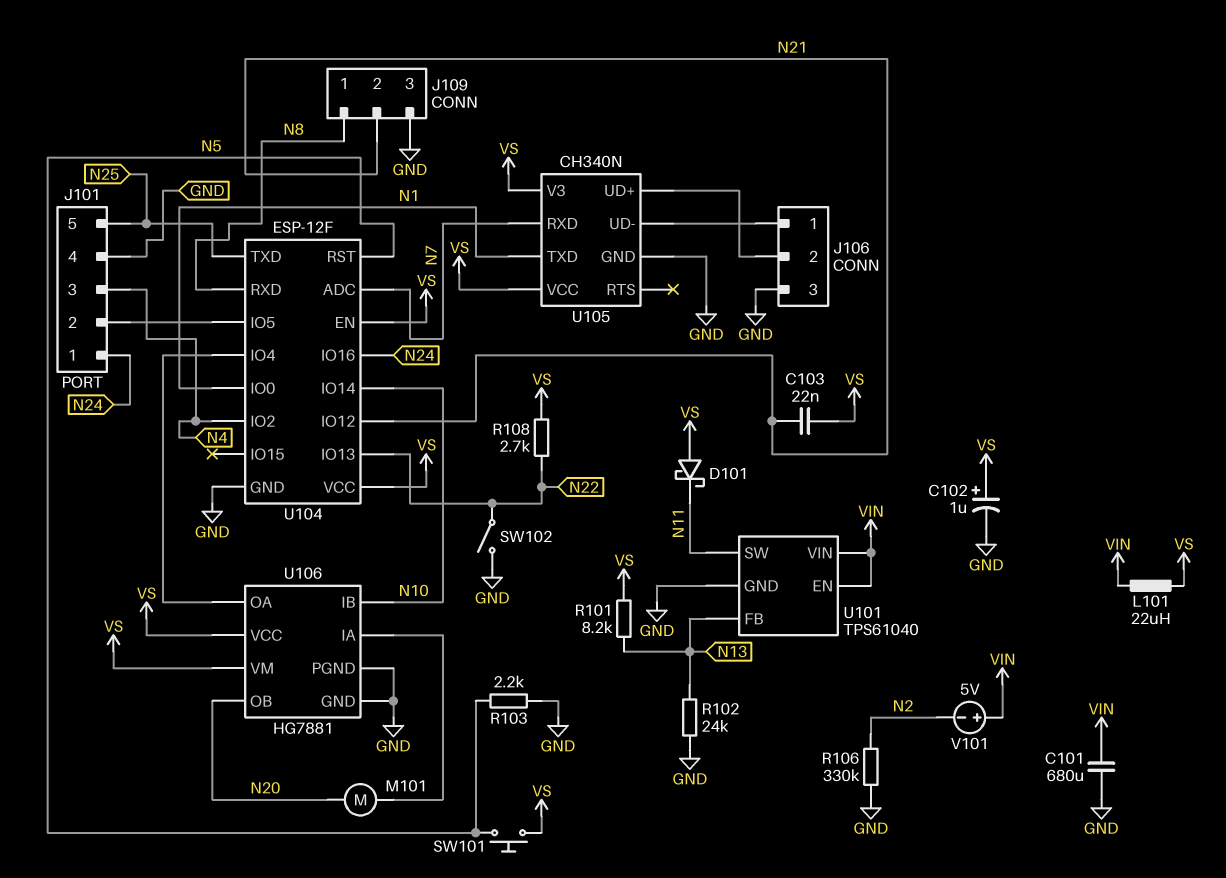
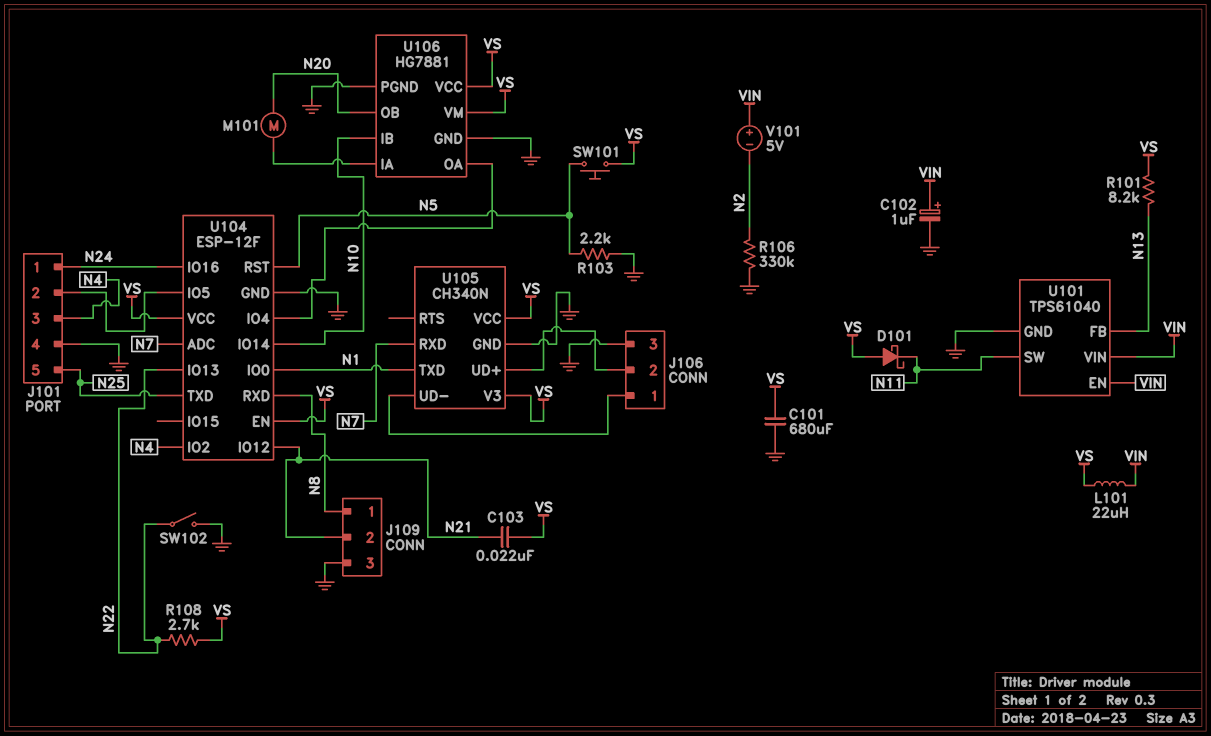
C101: 680uF (GND, VIN) -> 680uF (GND, VS)
C102: 1uF (plus VS, minus GND) -> 1uF (plus VIN, minus GND)
R102: 24k (GND, N13) -> none

